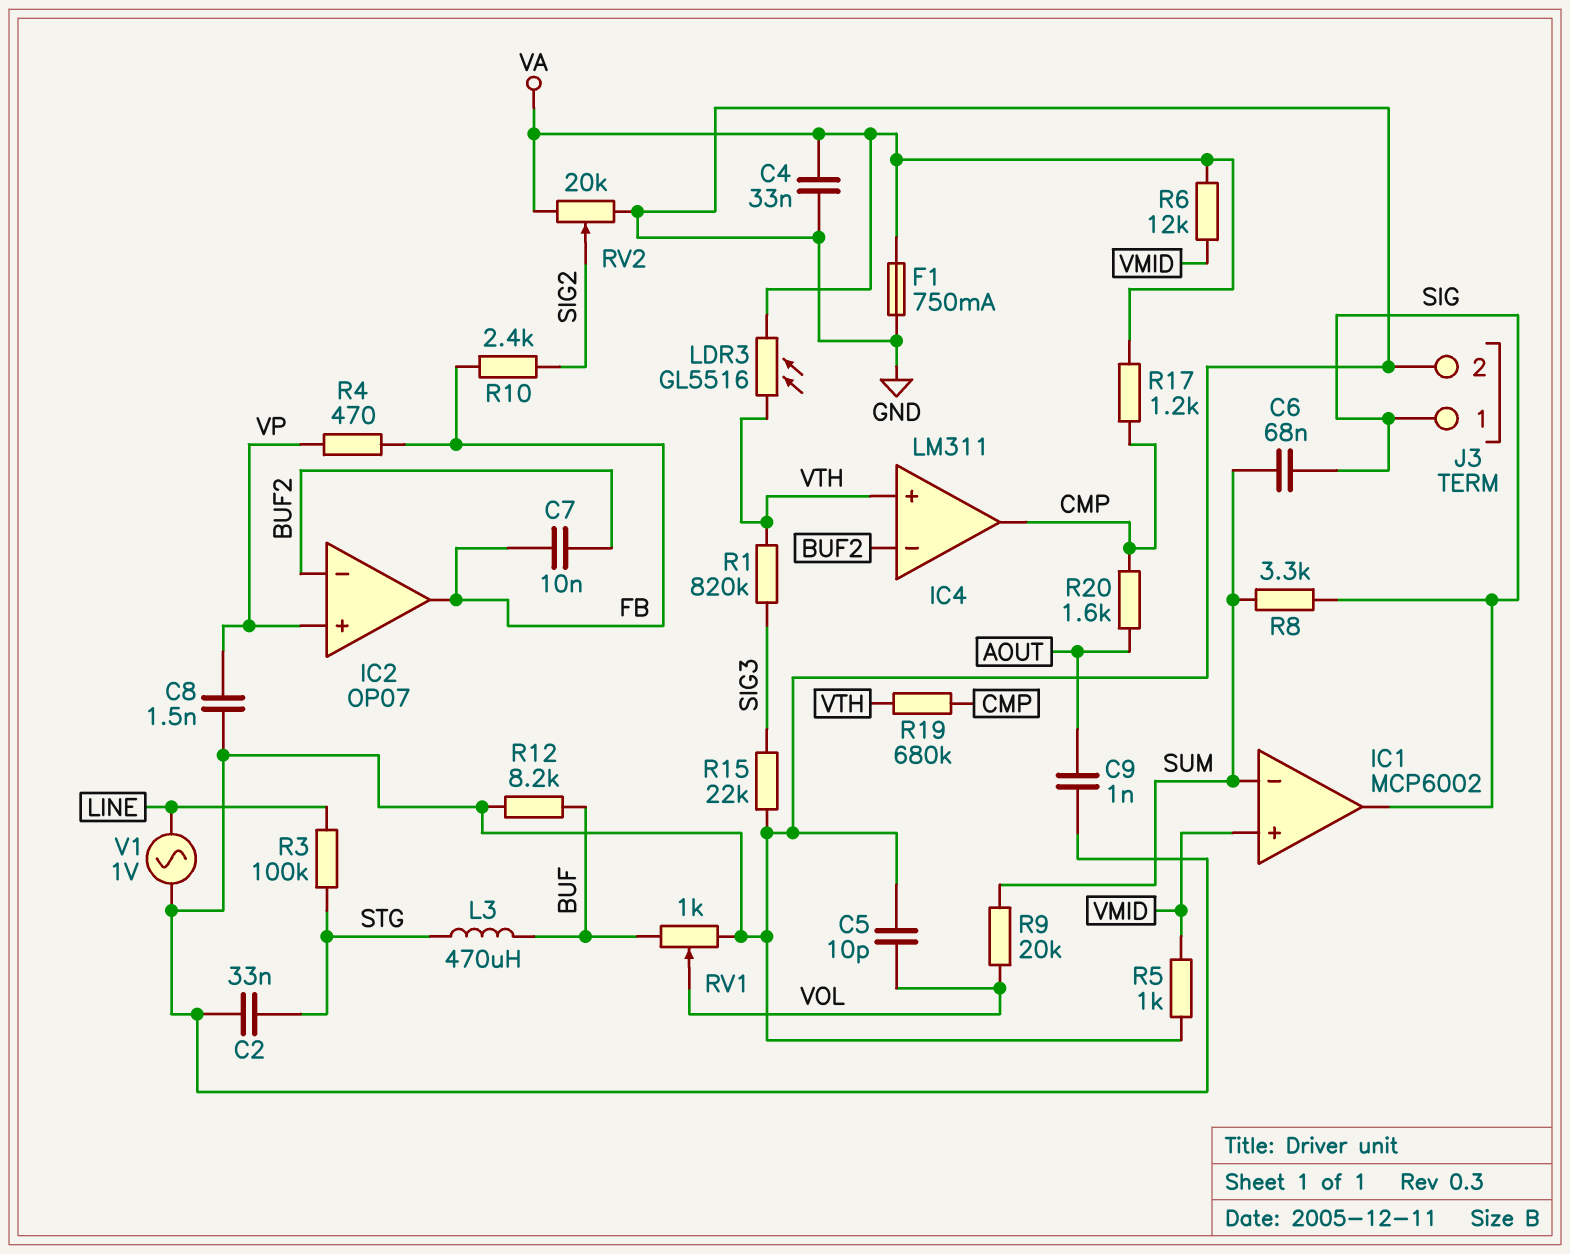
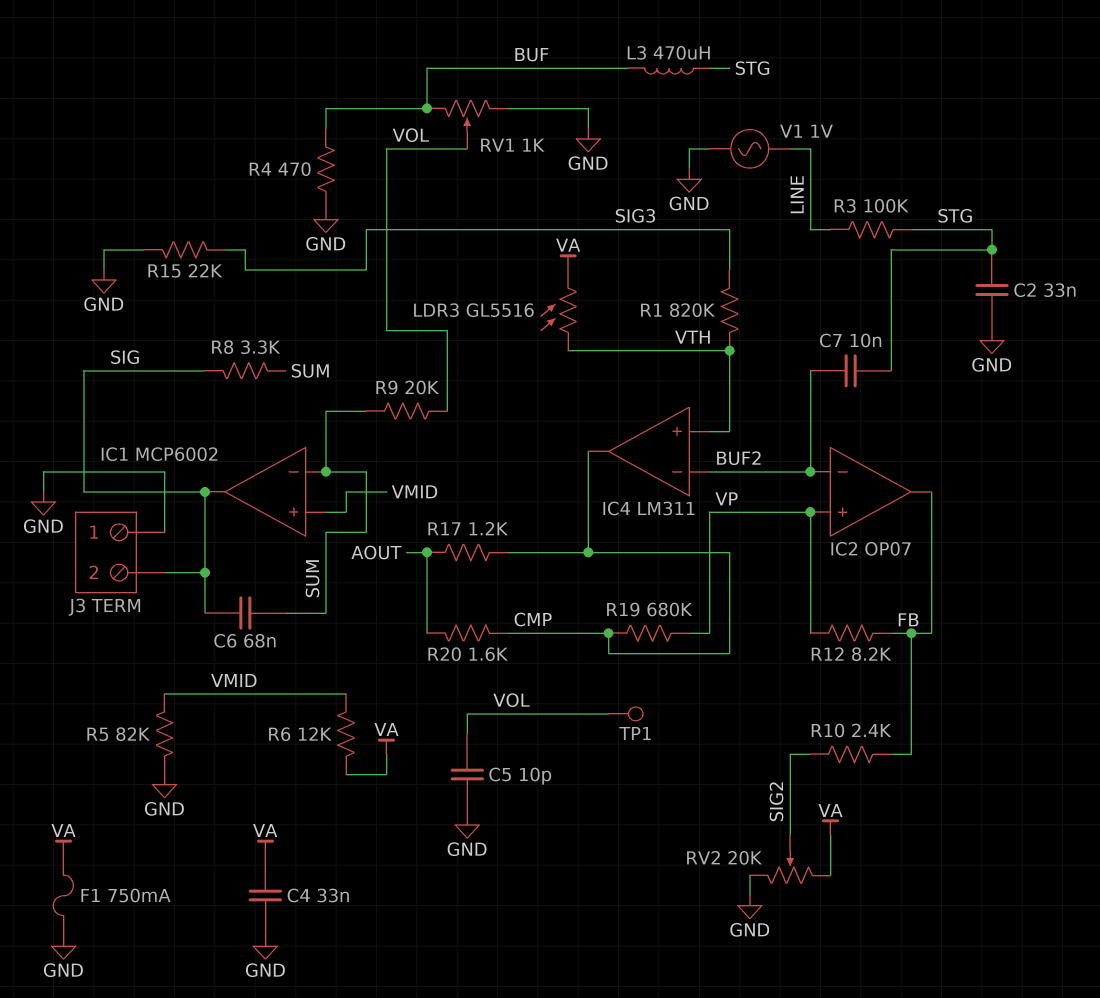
C7: 10nF (BUF2, FB) -> 10nF (BUF2, STG)
C8: 1.5nF (GND, VP) -> none
C9: 1nF (AOUT, GND) -> none
J3 pin 1: SIG -> GND
J3 pin 2: GND -> SIG
R4: 470 (FB, VP) -> 470 (BUF, GND)
R5: 1k (GND, VMID) -> 82k (GND, VMID)
R12: 8.2k (BUF, GND) -> 8.2k (FB, VP)
R17: 1.2k (CMP, VA) -> 1.2k (AOUT, CMP)
R19: 680k (CMP, VTH) -> 680k (CMP, VP)
TP1: none -> test point (VOL)

